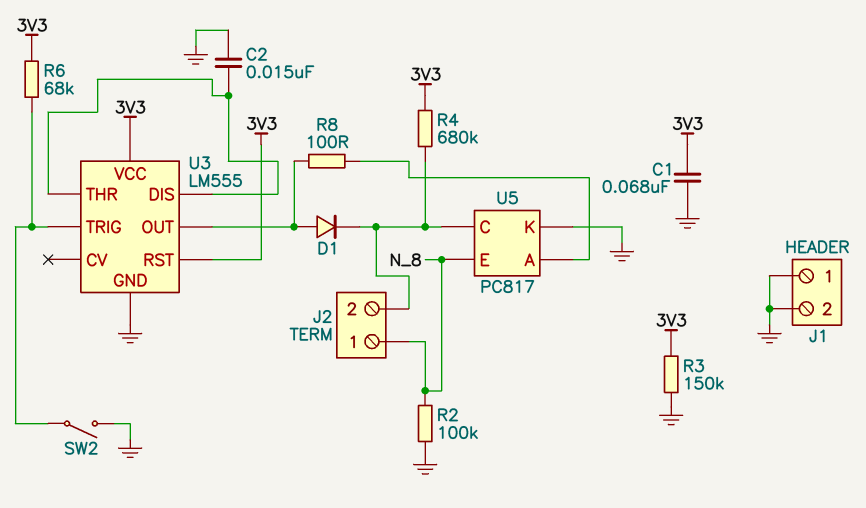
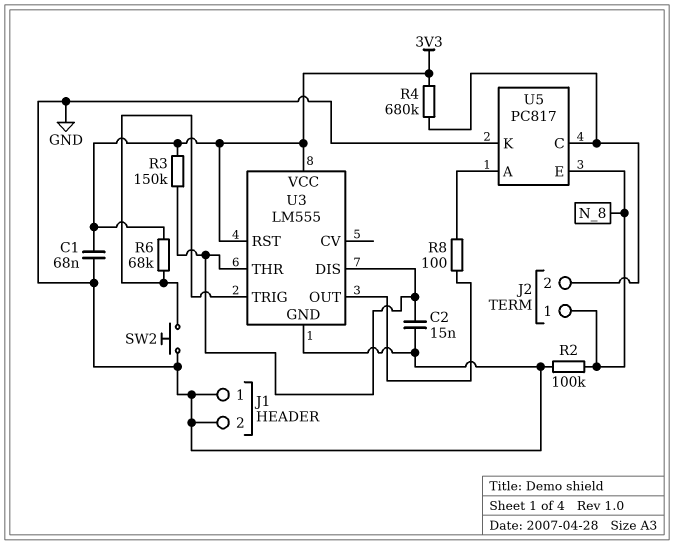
D1: diode (A U3/OUT, K J2/2) -> none
R3: 150k (3V3, GND) -> 150k (3V3, U3/DIS)
SW2: switch (GND, U3/TRIG) -> button (GND, U3/TRIG)

